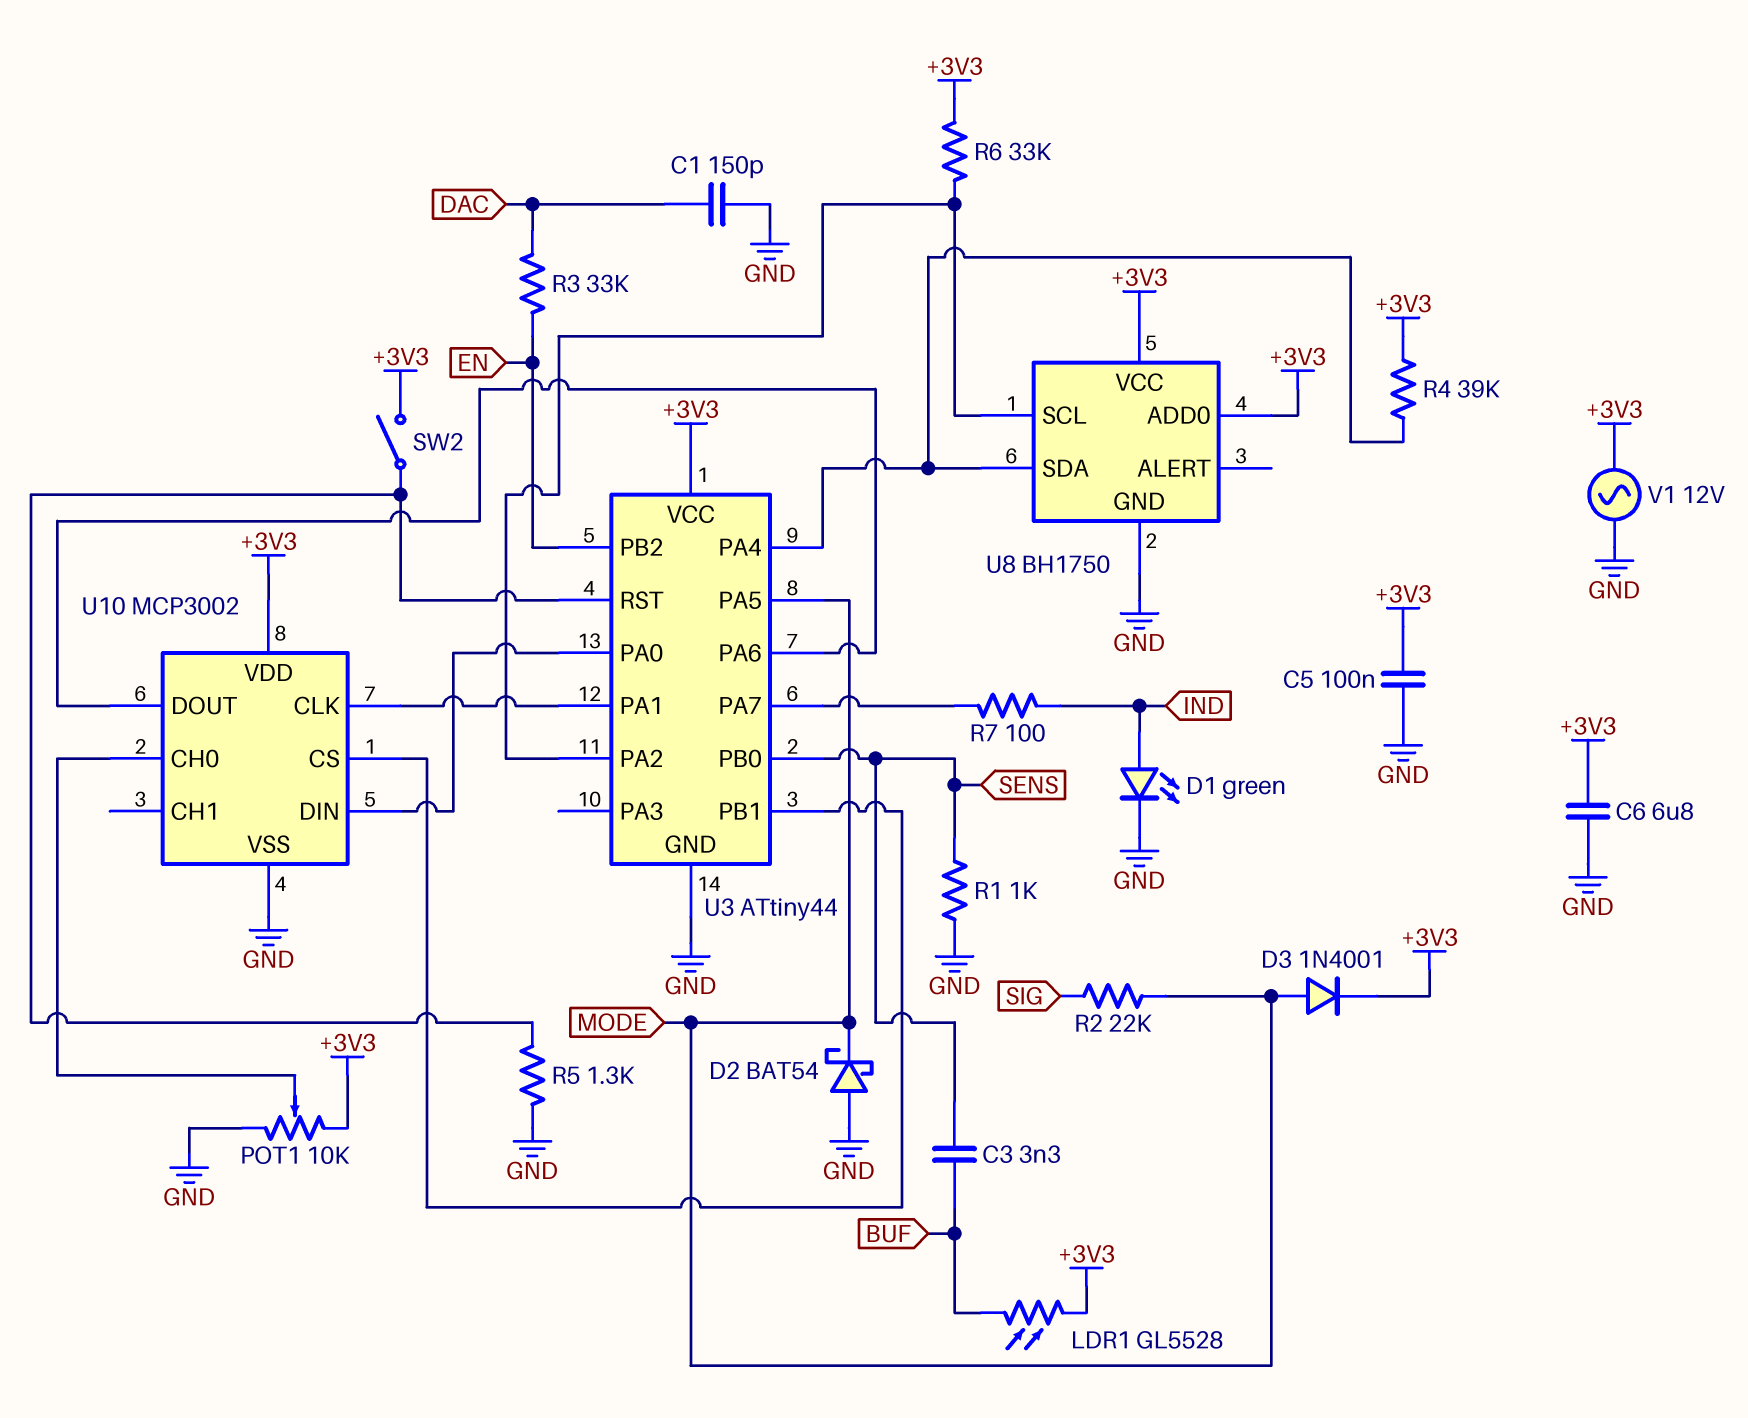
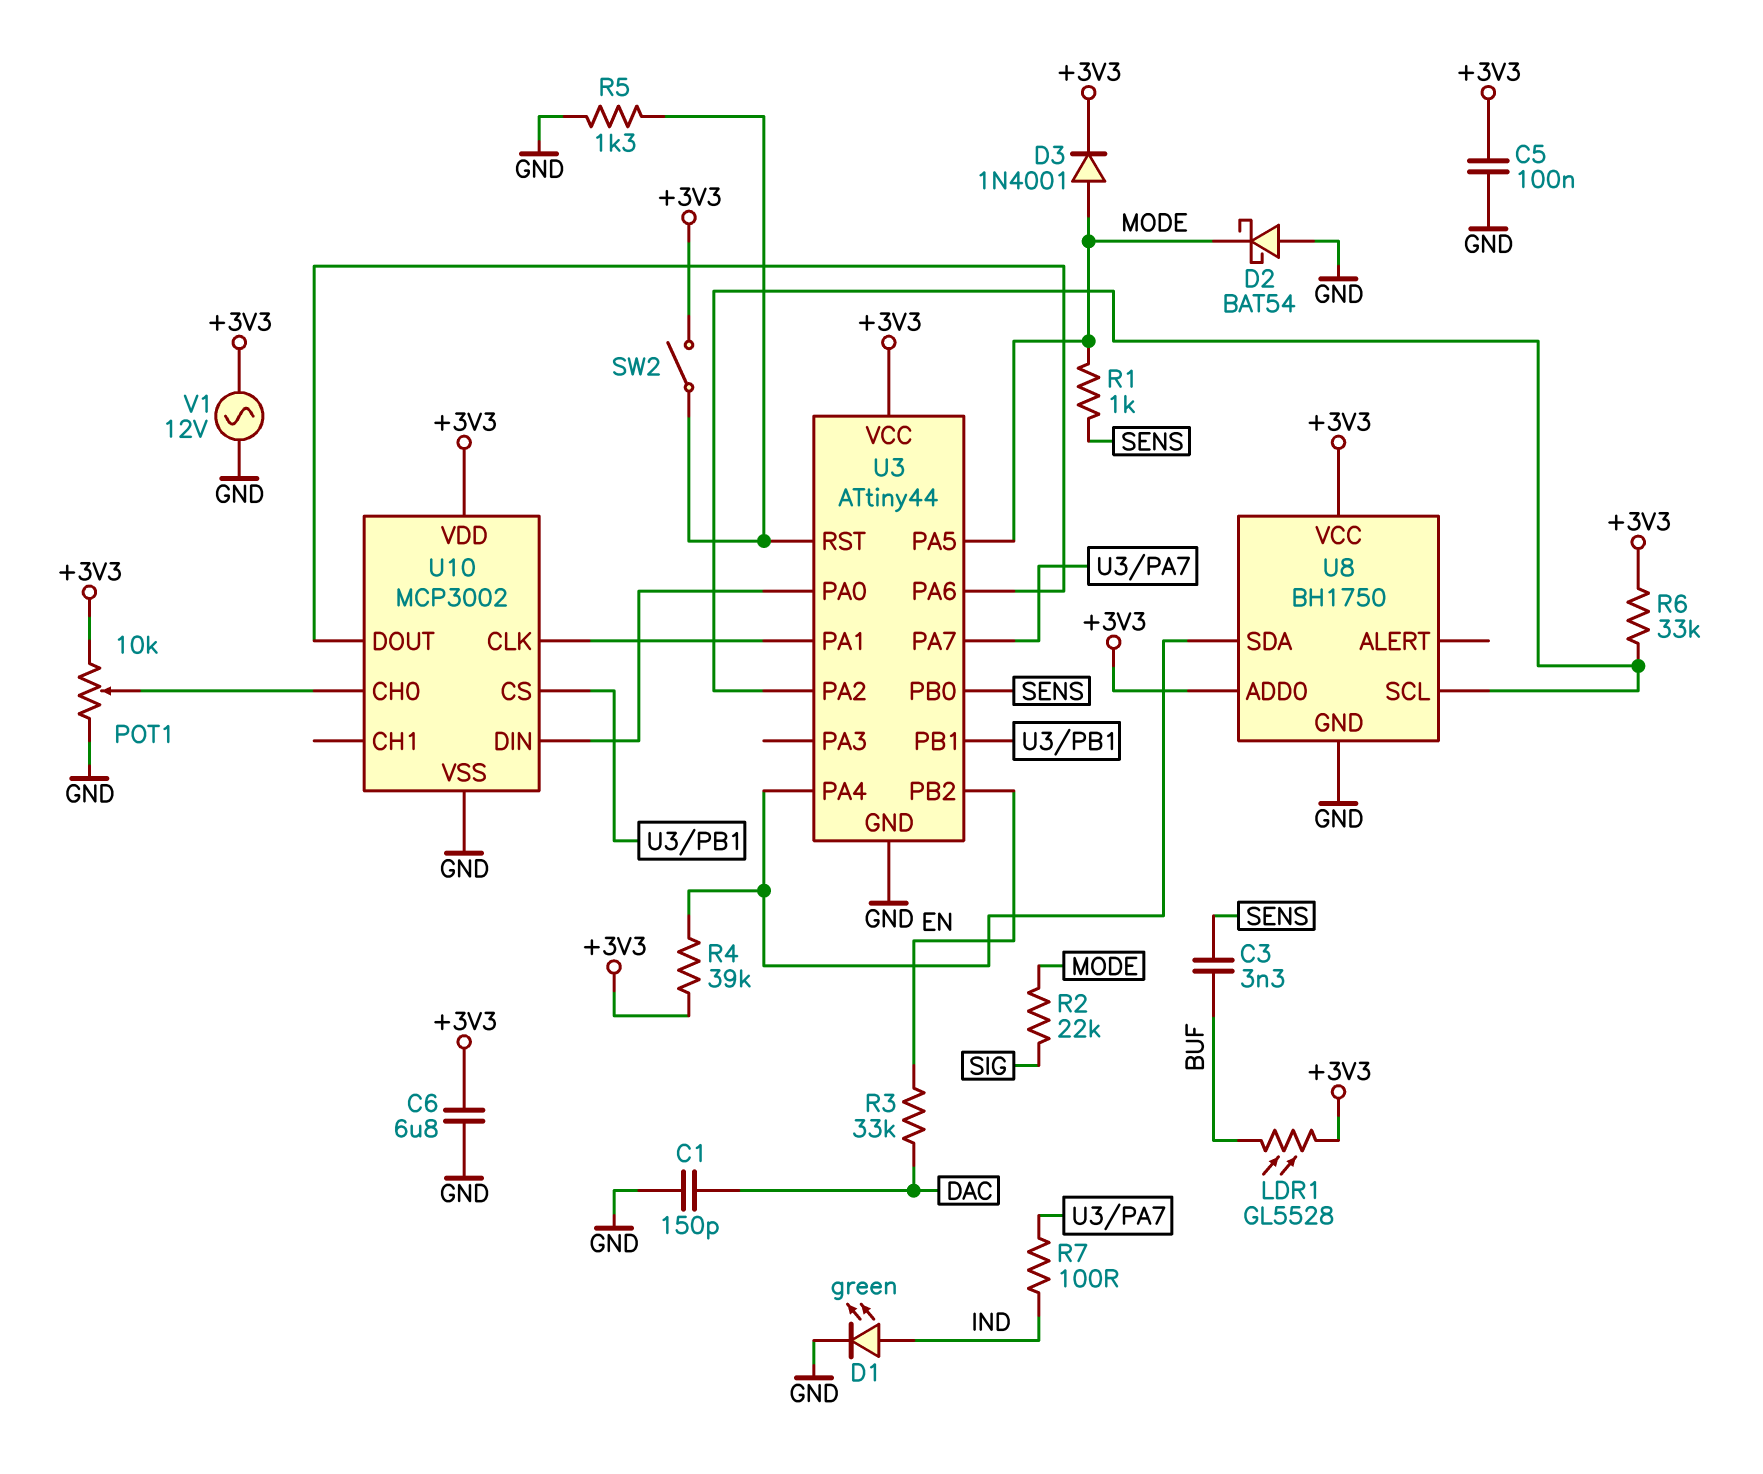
R1: 1k (GND, SENS) -> 1k (MODE, SENS)

